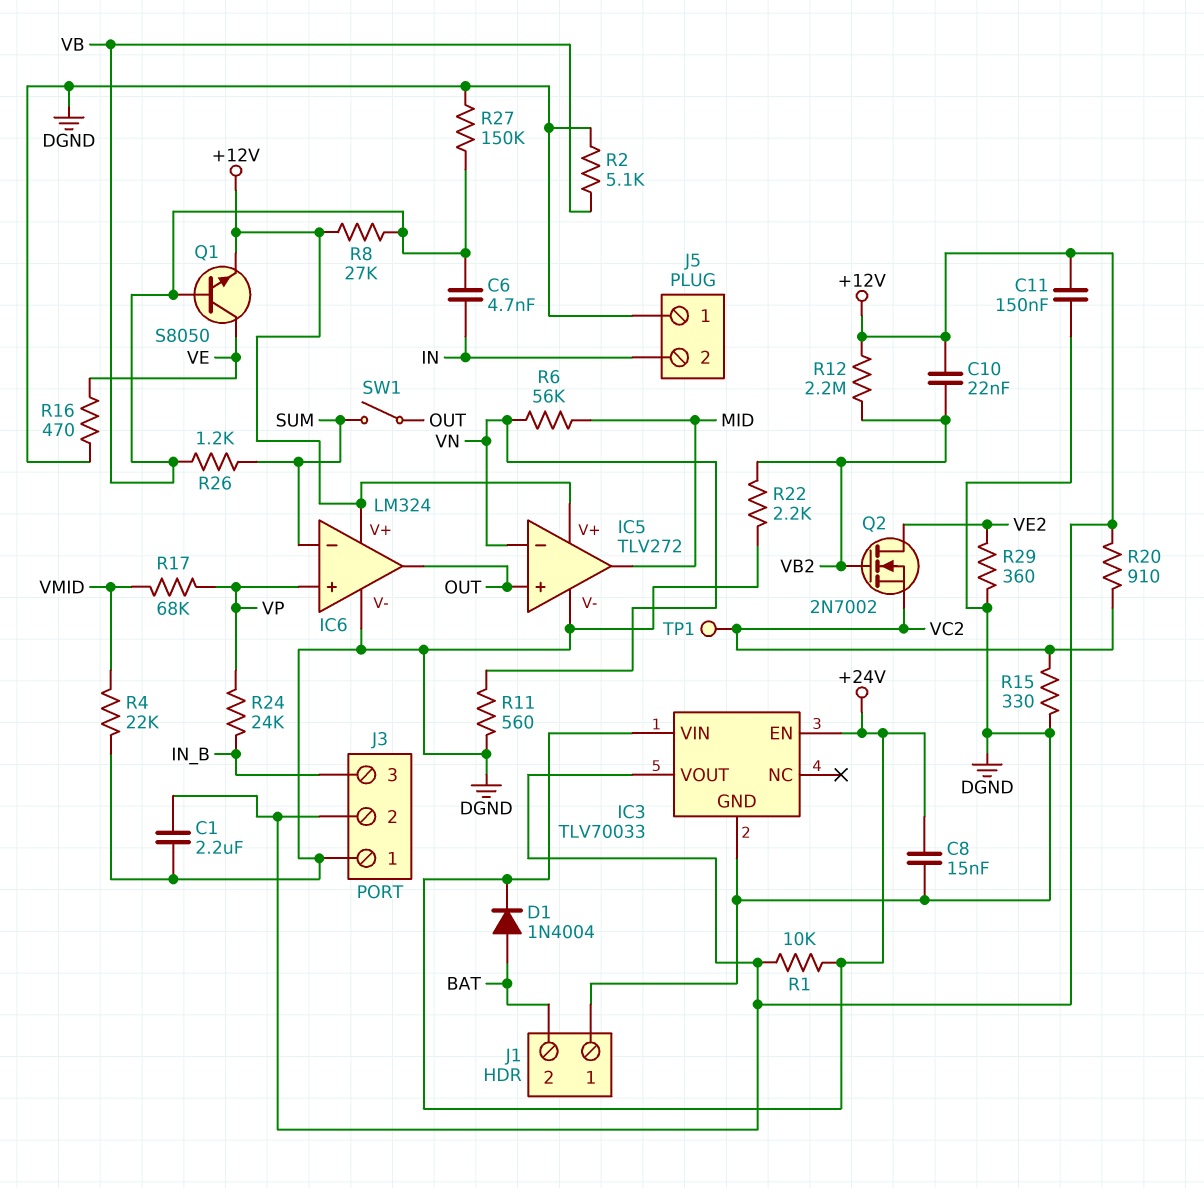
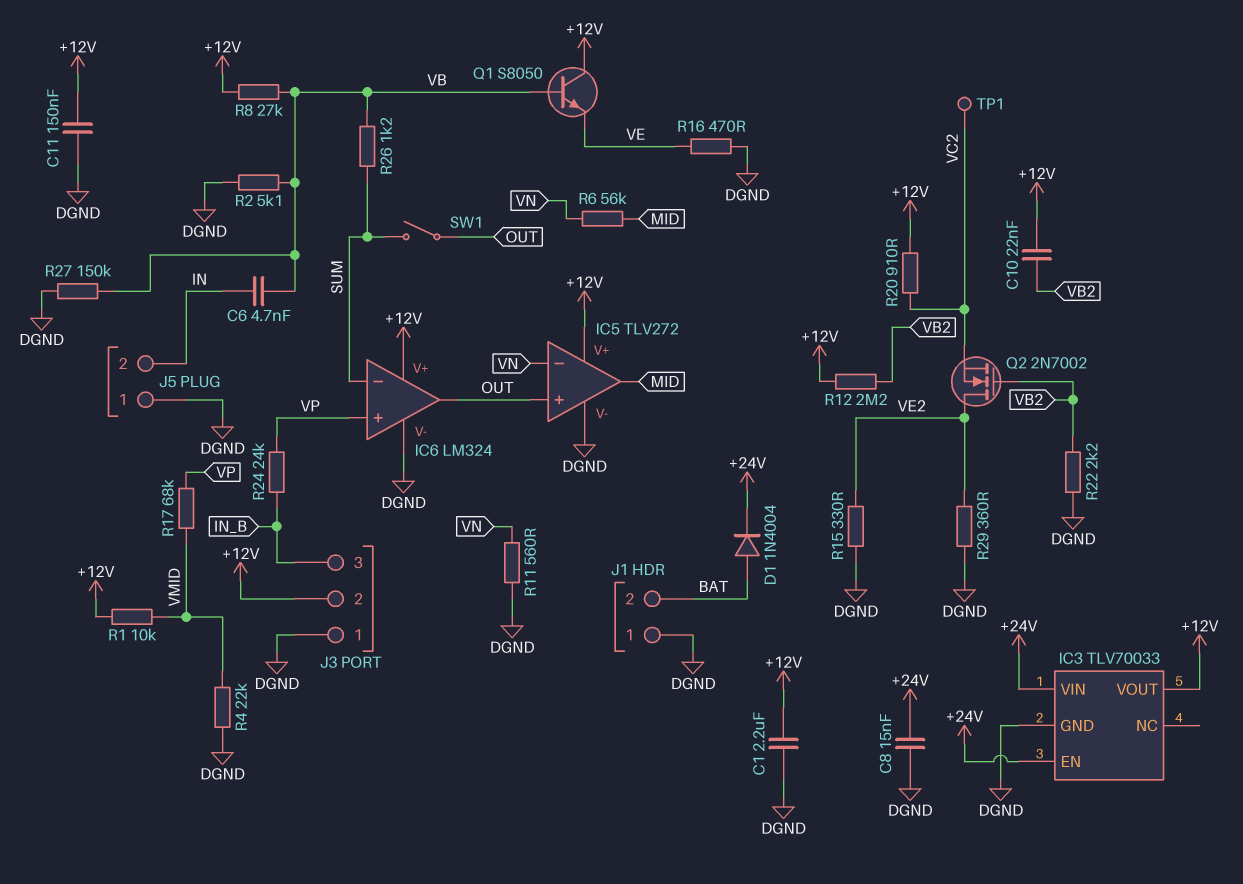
Q1: NPN S8050 (B VB, C VE, E +12V) -> NPN S8050 (B VB, C +12V, E VE)
R1: 10k (+12V, +24V) -> 10k (+12V, VMID)
R15: 330 (DGND, VC2) -> 330 (DGND, VE2)

